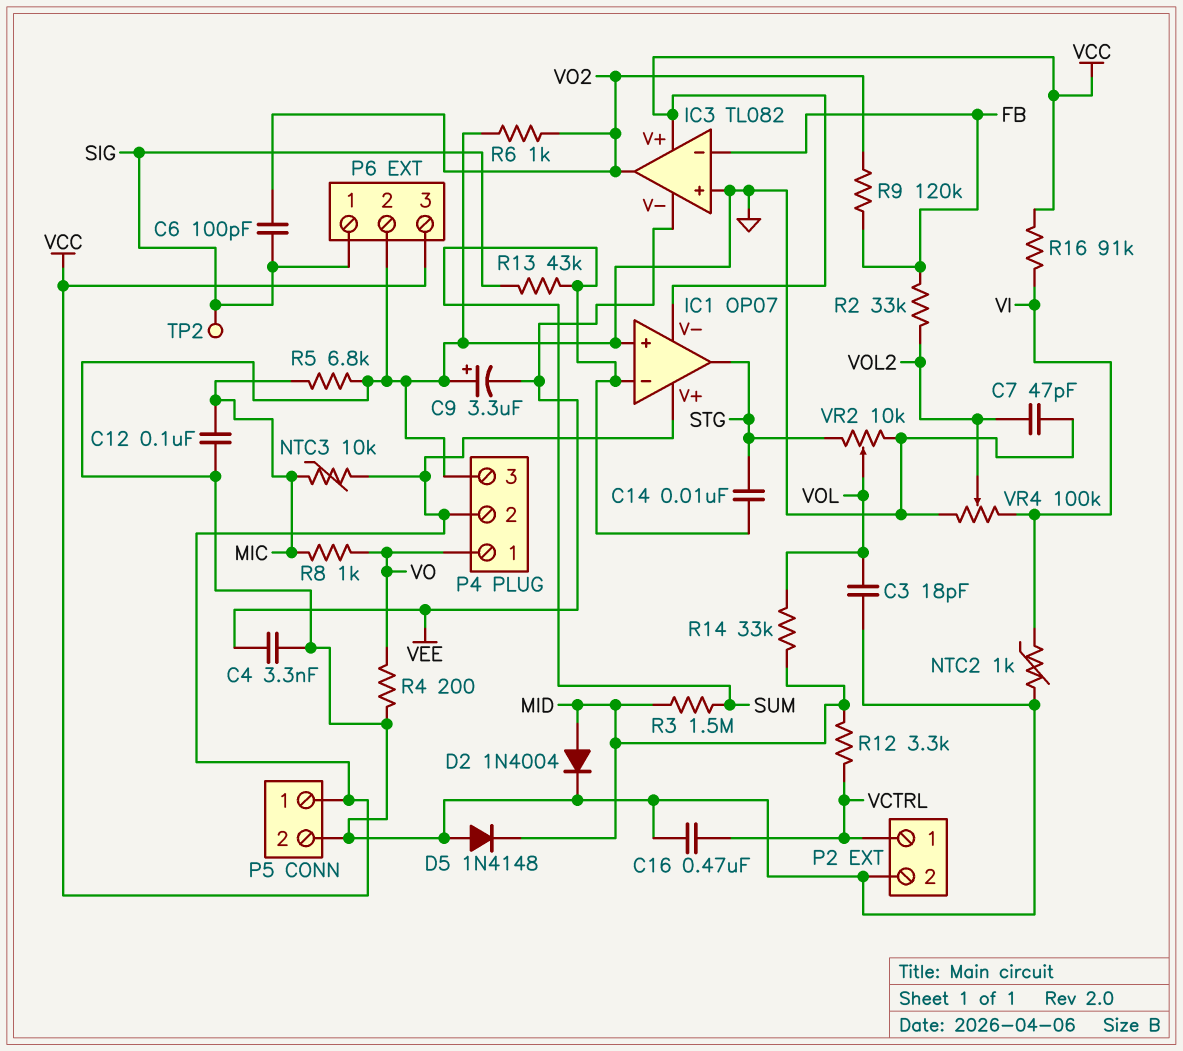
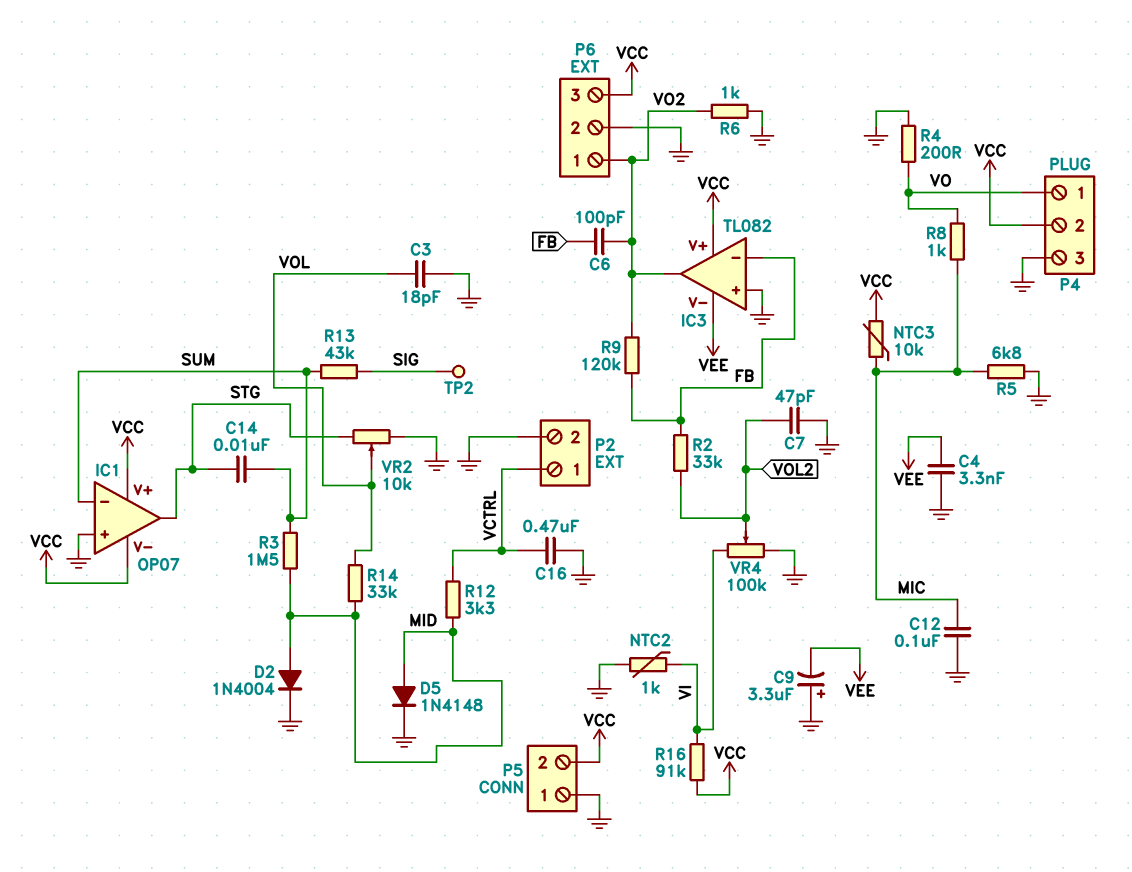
C6: 100pF (SIG, VO2) -> 100pF (FB, VO2)
D5: diode 1N4148 (A GND, K MID) -> diode 1N4148 (A MID, K GND)
P5 pin 1: VCC -> GND
P5 pin 2: GND -> VCC
P6 pin 1: SIG -> VO2

